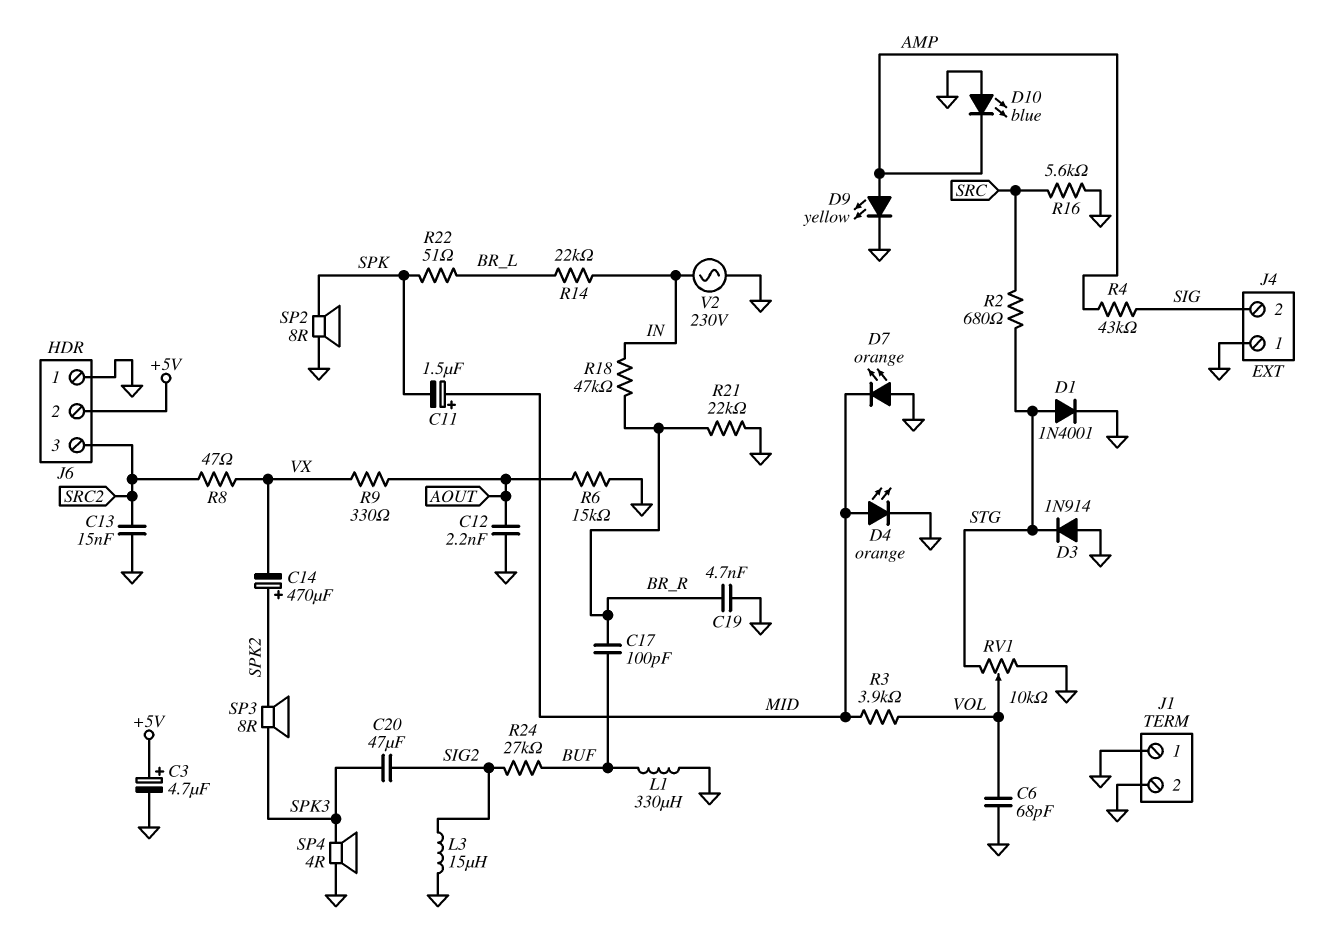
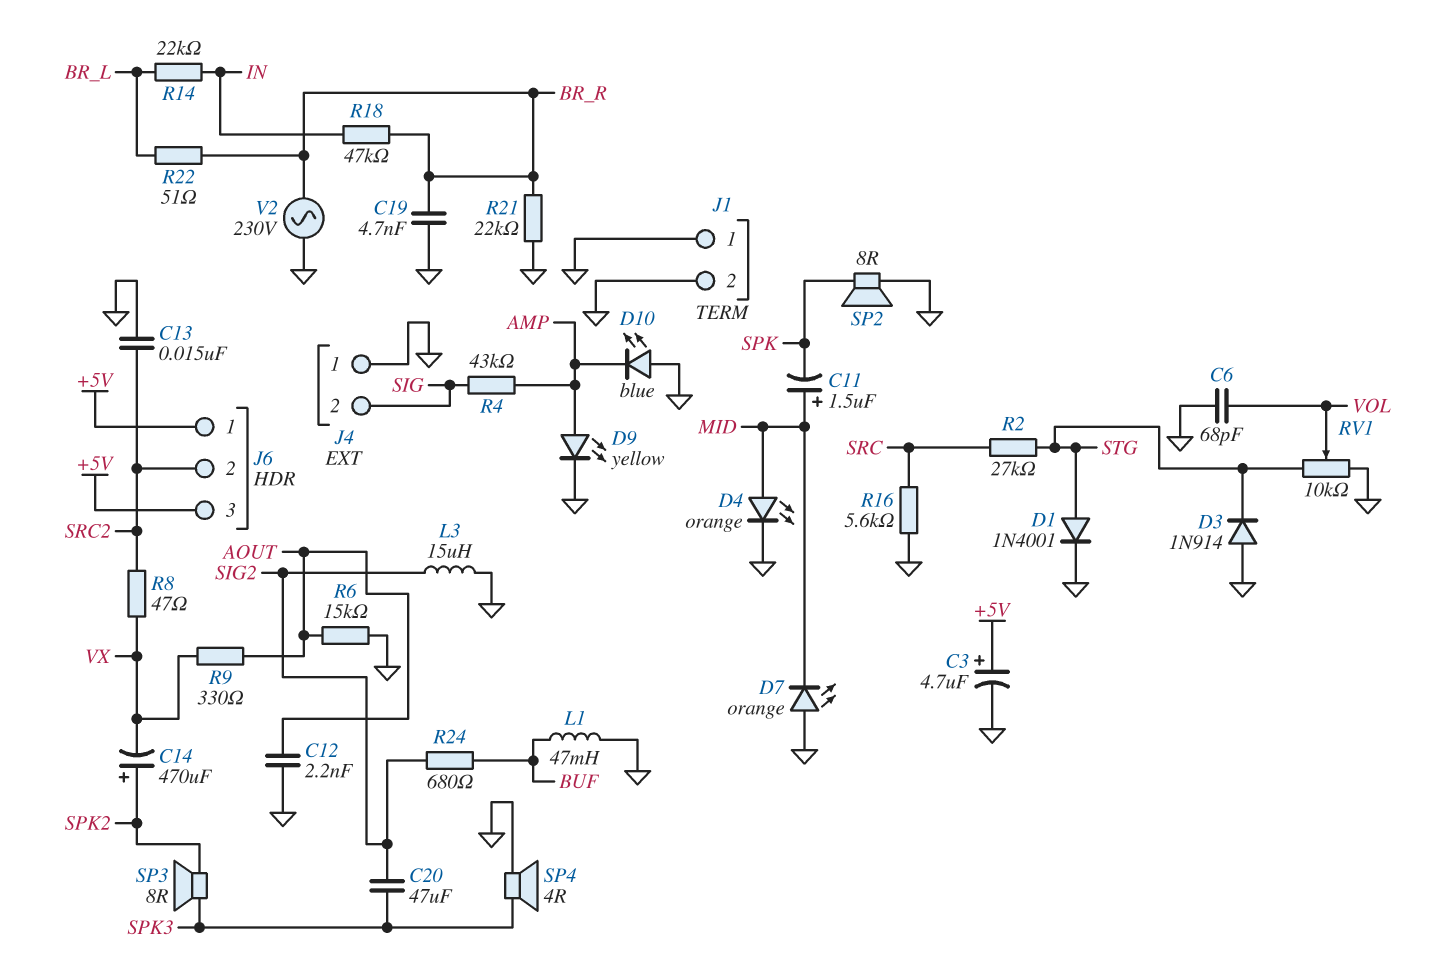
C17: 100pF (BR_R, BUF) -> none
J6 pin 1: GND -> +5V
J6 pin 2: +5V -> SRC2
J6 pin 3: SRC2 -> +5V
L1: 330uH (BUF, GND) -> 47mH (BUF, GND)
R2: 680 (SRC, STG) -> 27k (SRC, STG)
R3: 3.9k (MID, VOL) -> none
R22: 51 (BR_L, SPK) -> 51 (BR_L, BR_R)
R24: 27k (BUF, SIG2) -> 680 (BUF, SIG2)
V2: AC 230V (GND, IN) -> AC 230V (BR_R, GND)

